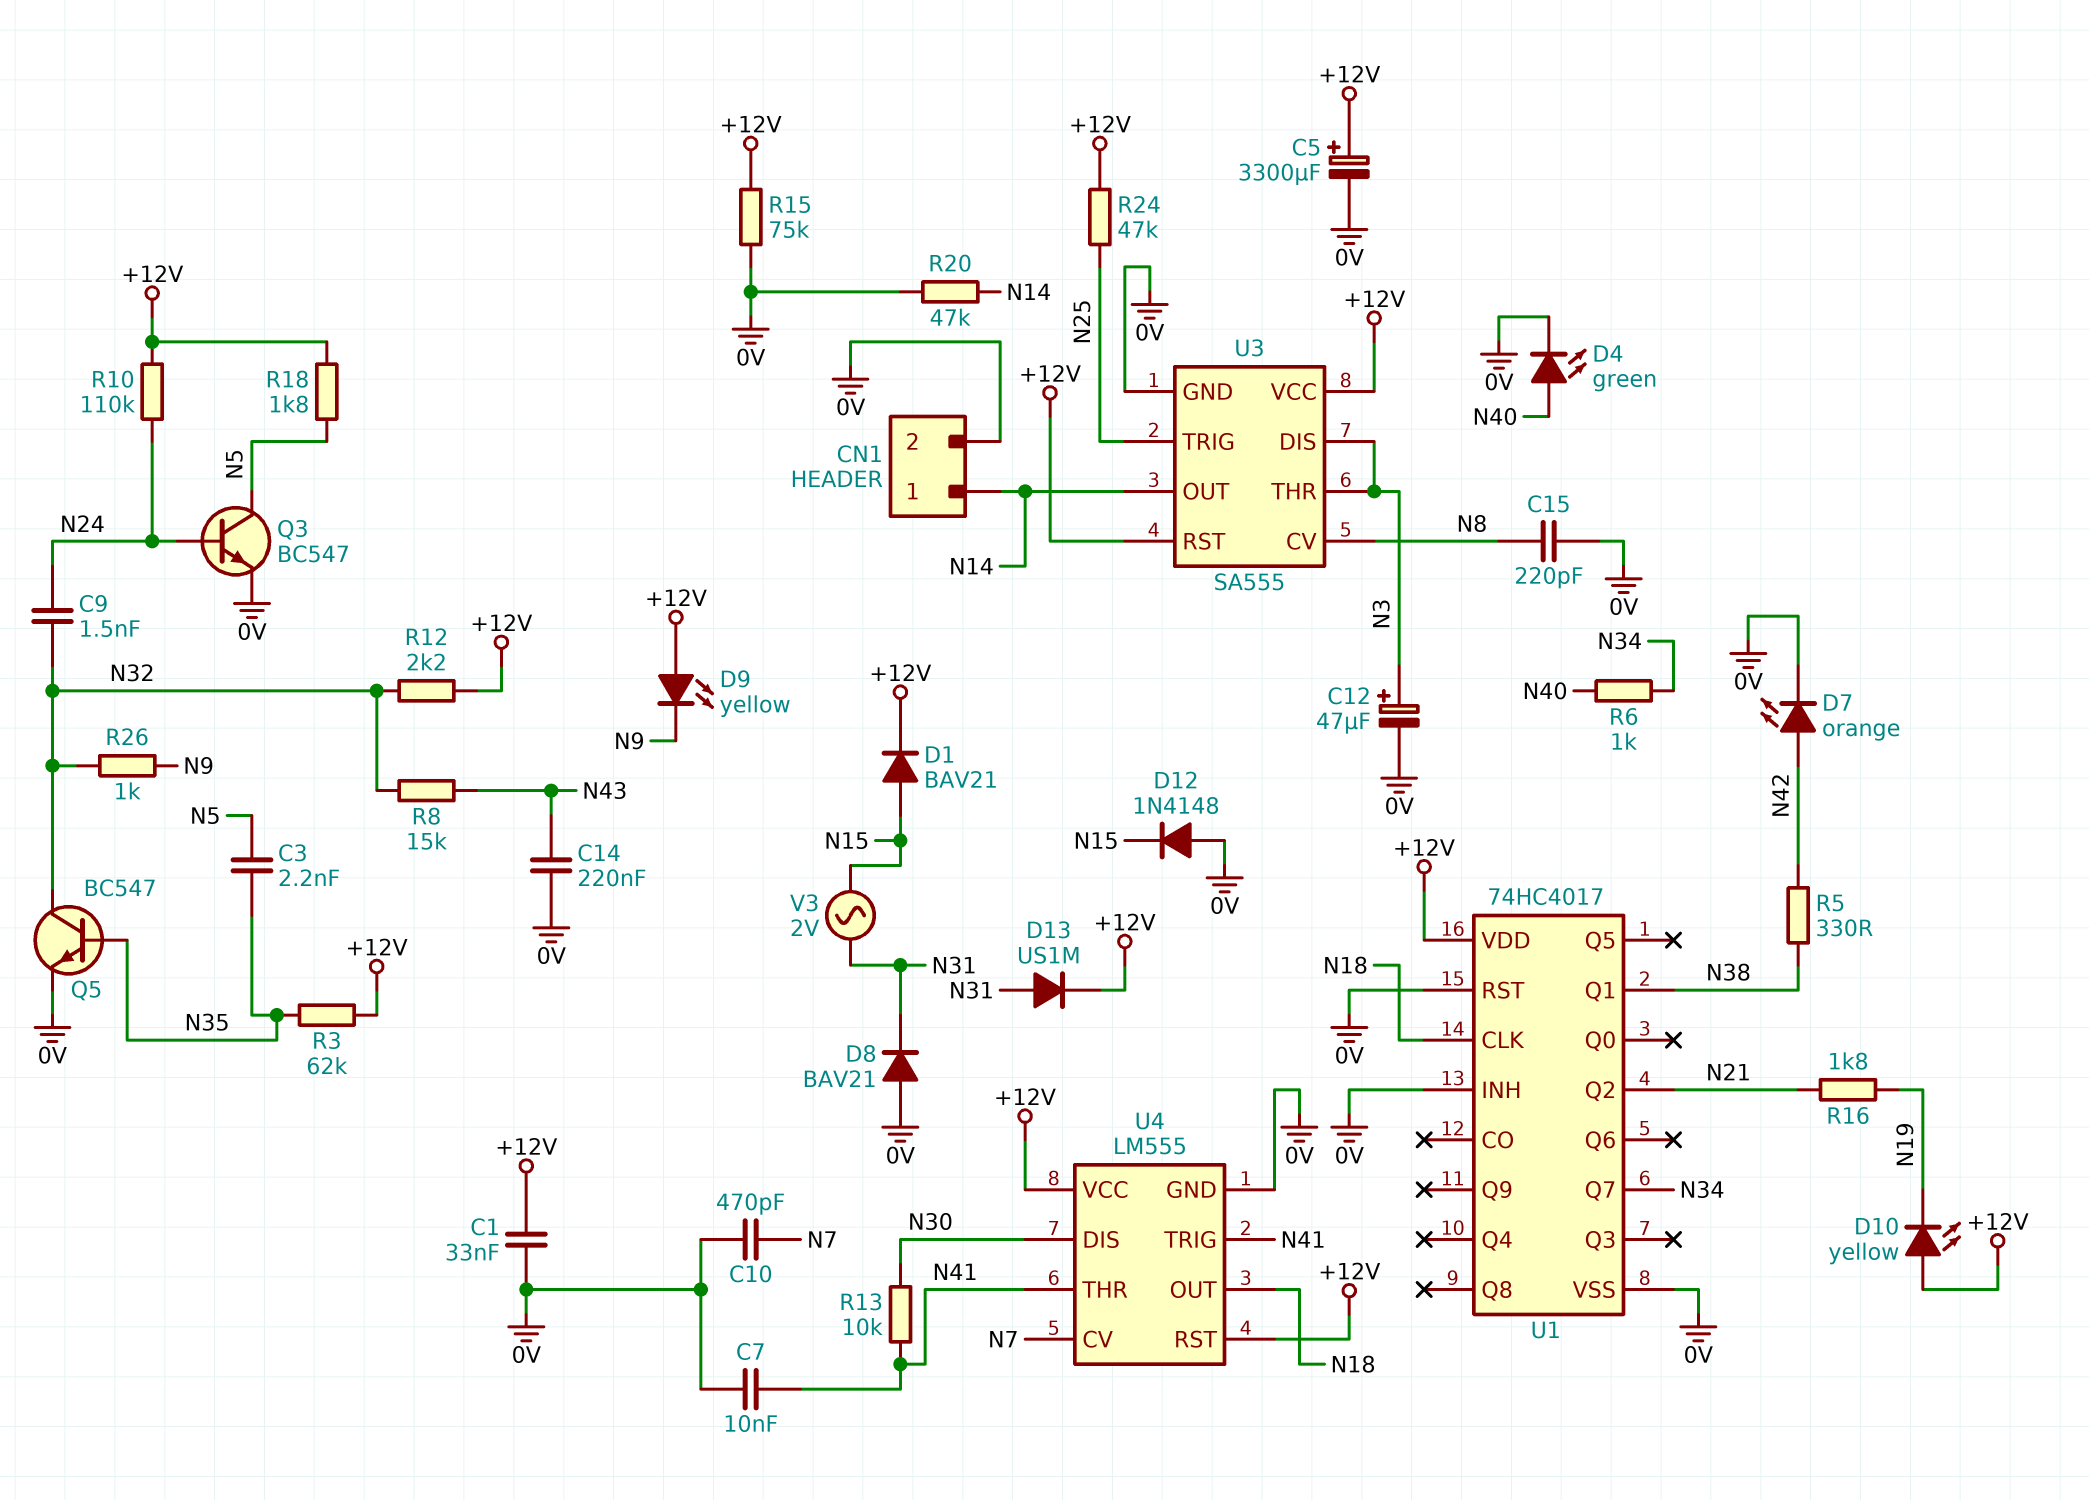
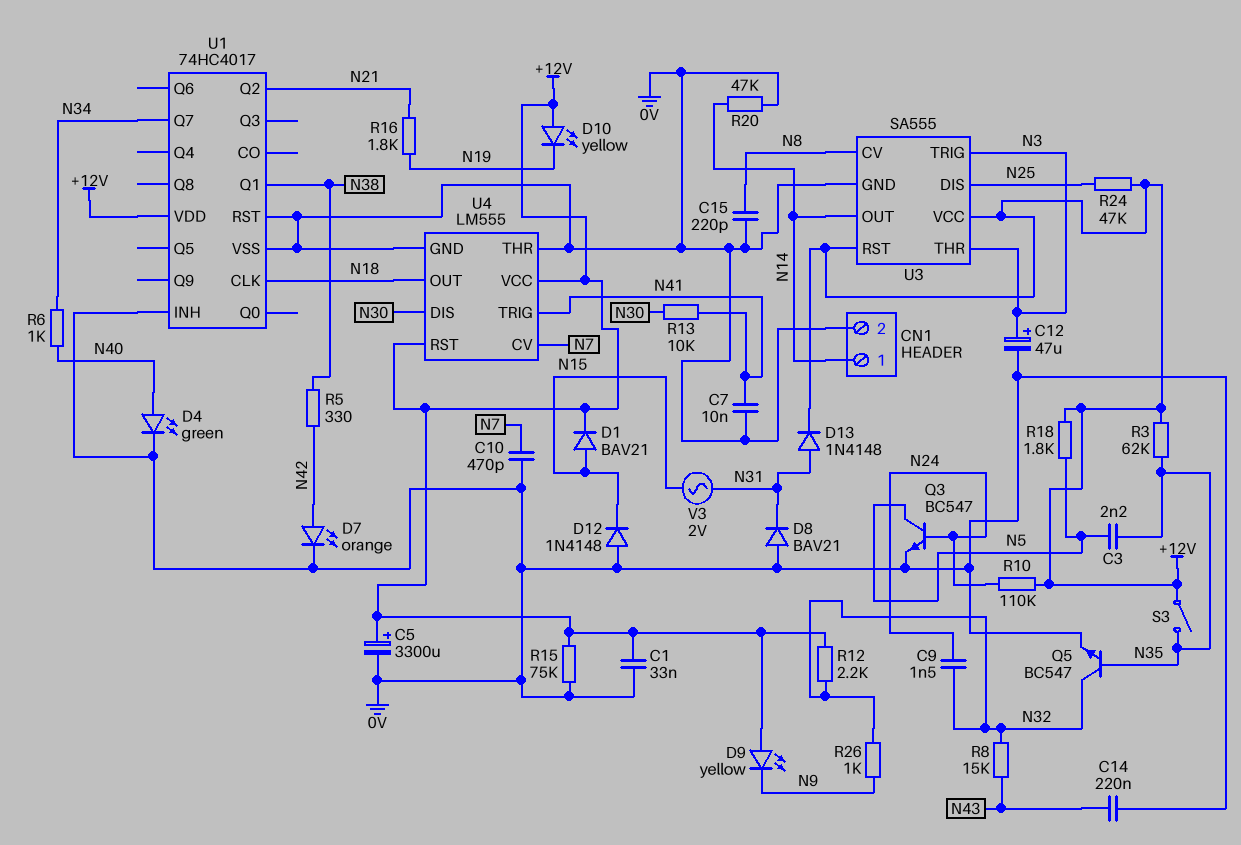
D13: diode US1M (A N31, K +12V) -> diode 1N4148 (A N31, K +12V)
S3: none -> switch (+12V, N35)
U3 pin DIS: N3 -> N25
U3 pin TRIG: N25 -> N3
U4 pin THR: N41 -> 0V

